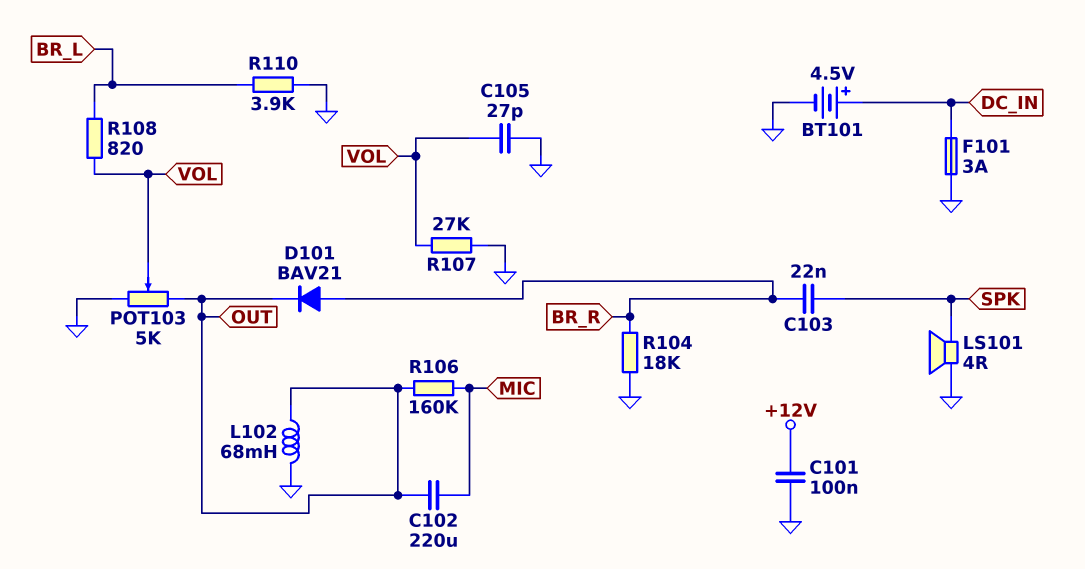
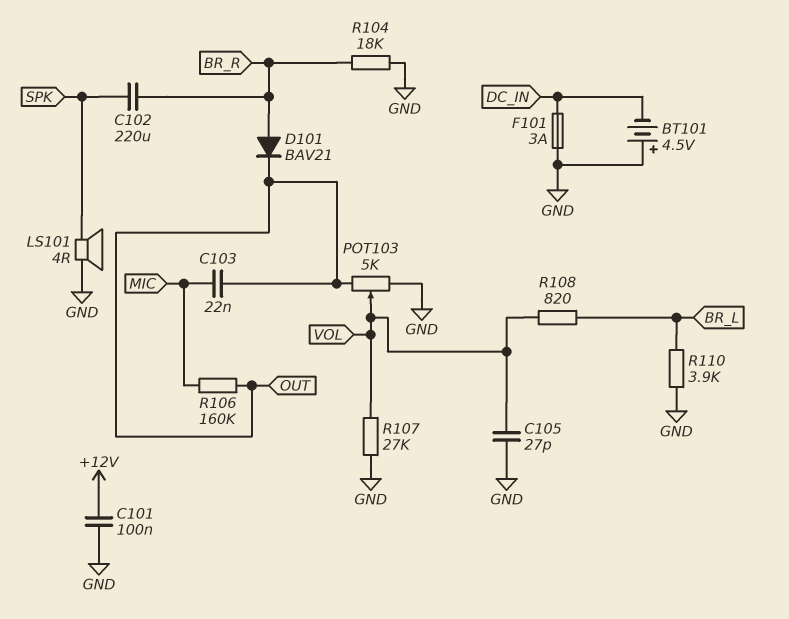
BT101: 4.5V (plus DC_IN, minus GND) -> 4.5V (plus GND, minus DC_IN)
C102: 220uF (MIC, OUT) -> 220uF (BR_R, SPK)
C103: 22nF (BR_R, SPK) -> 22nF (MIC, OUT)
L102: 68mH (GND, OUT) -> none

